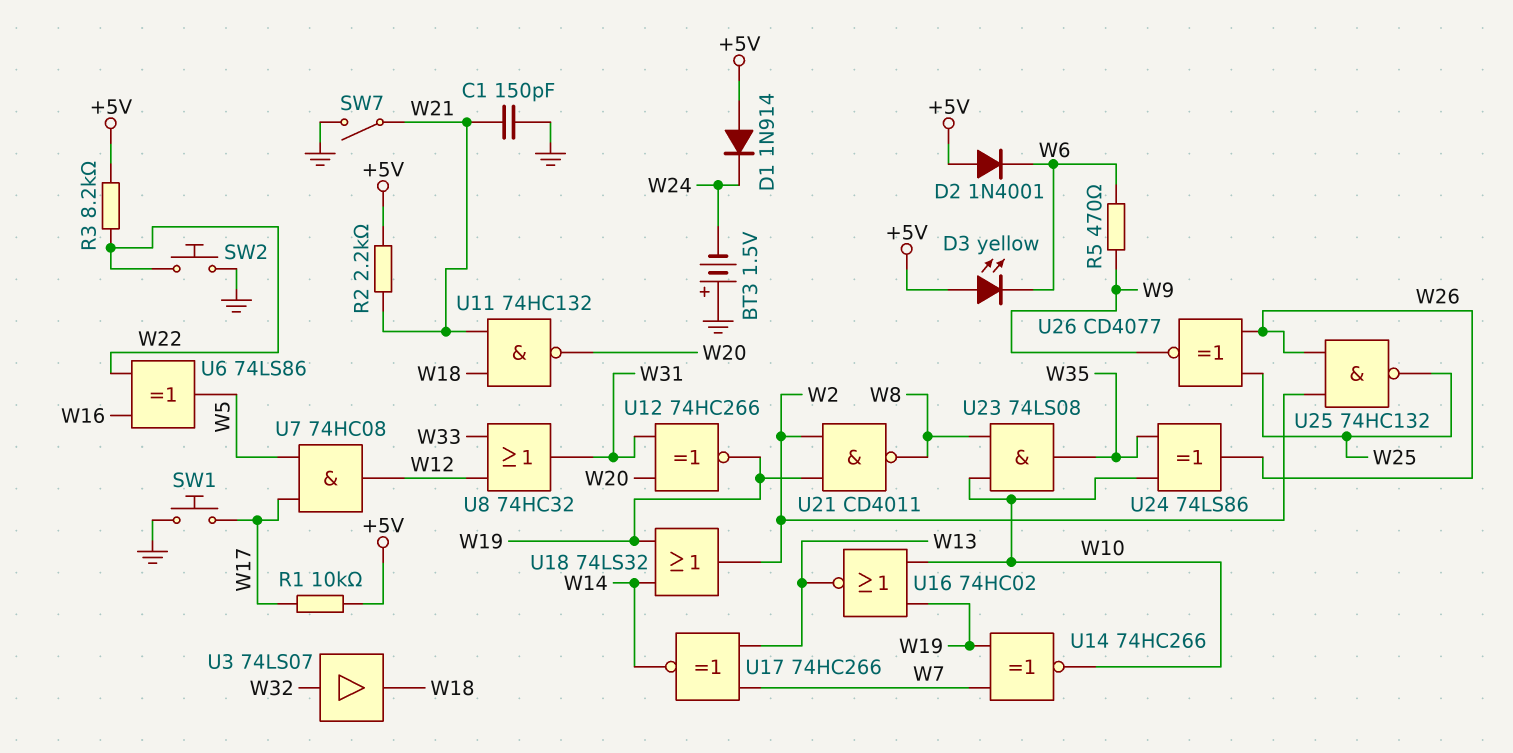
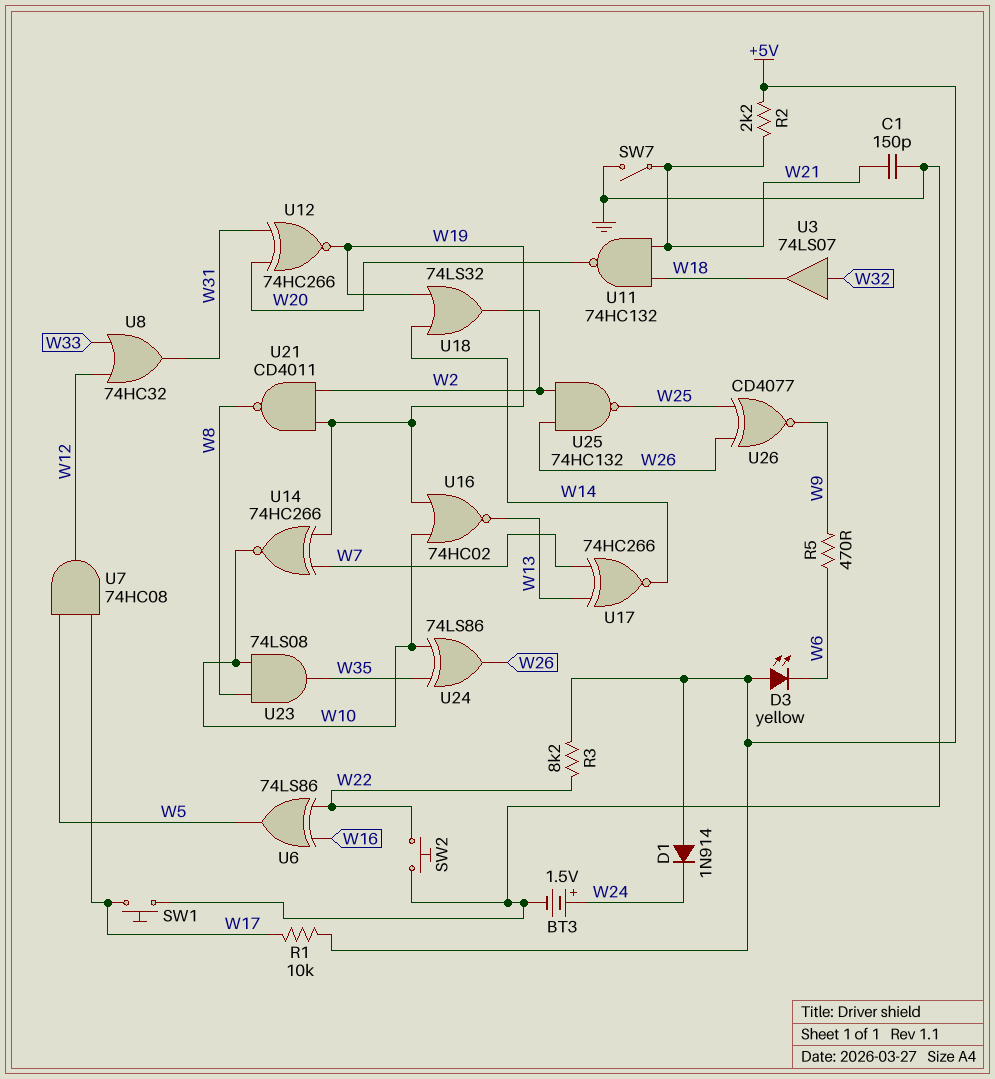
BT3: 1.5V (plus GND, minus W24) -> 1.5V (plus W24, minus GND)
D2: diode 1N4001 (A +5V, K W6) -> none

